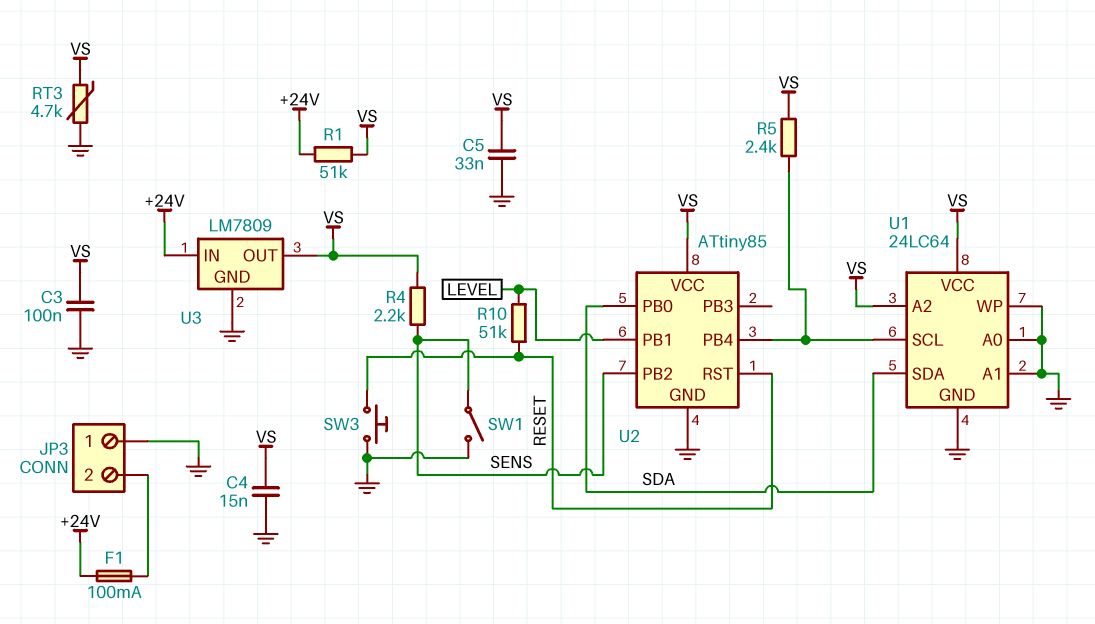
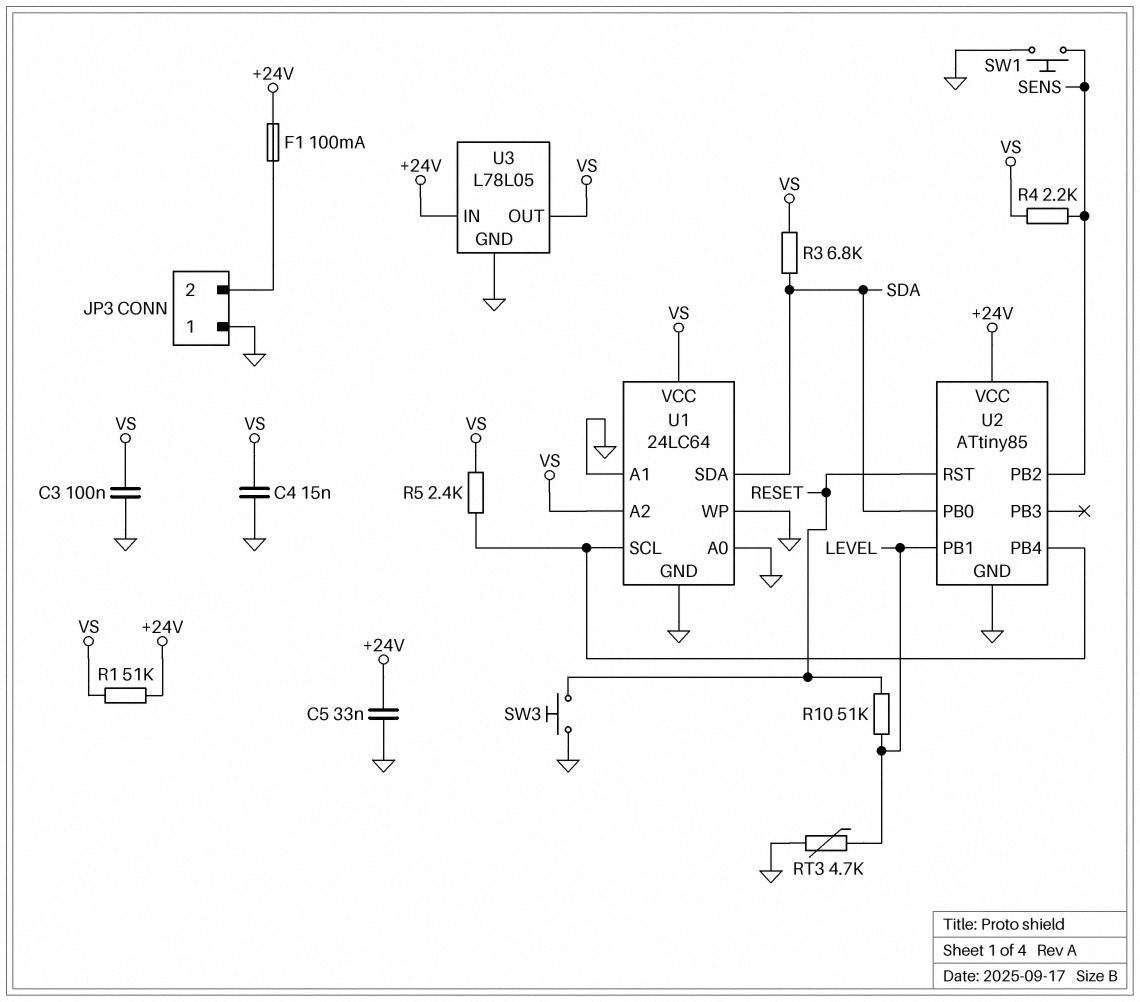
C5: 33nF (GND, VS) -> 33nF (+24V, GND)
R3: none -> 6.8k (SDA, VS)
RT3: 4.7k (GND, VS) -> 4.7k (GND, LEVEL)
SW1: switch (GND, SENS) -> button (GND, SENS)
U2 pin VCC: VS -> +24V
U3: LM7809 -> L78L05

